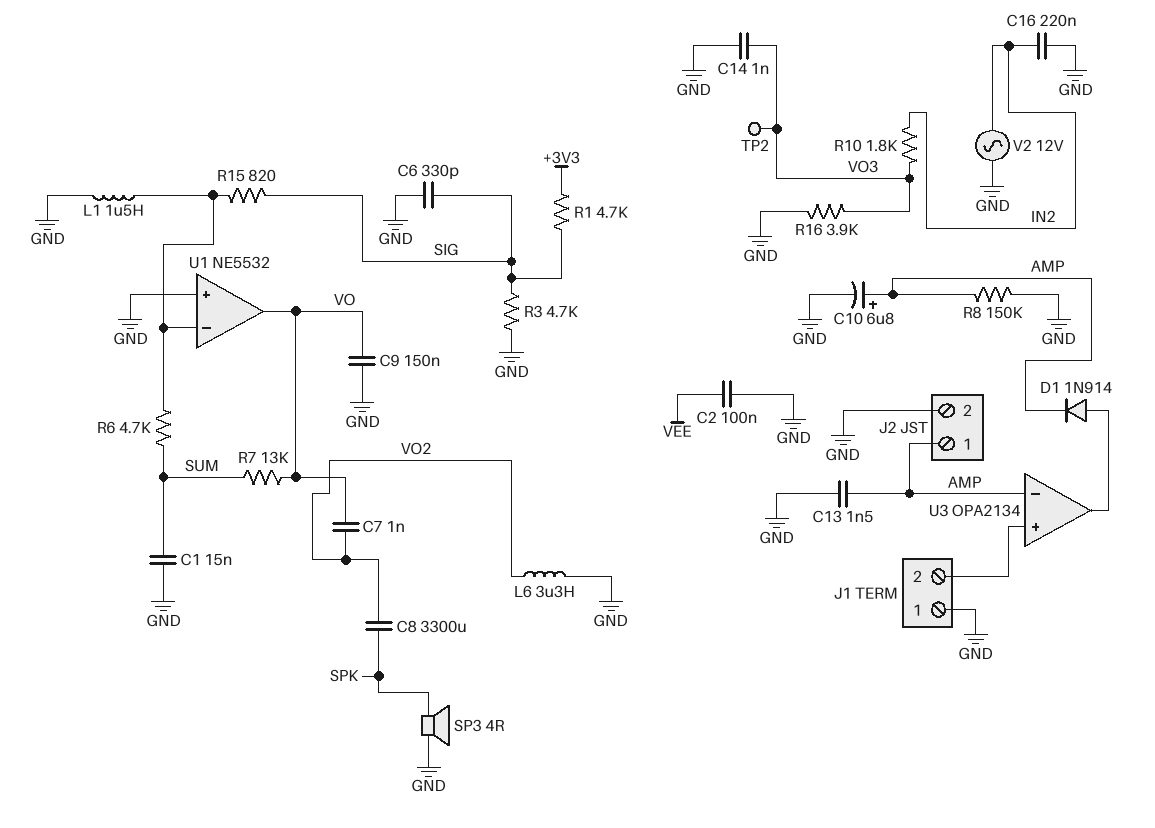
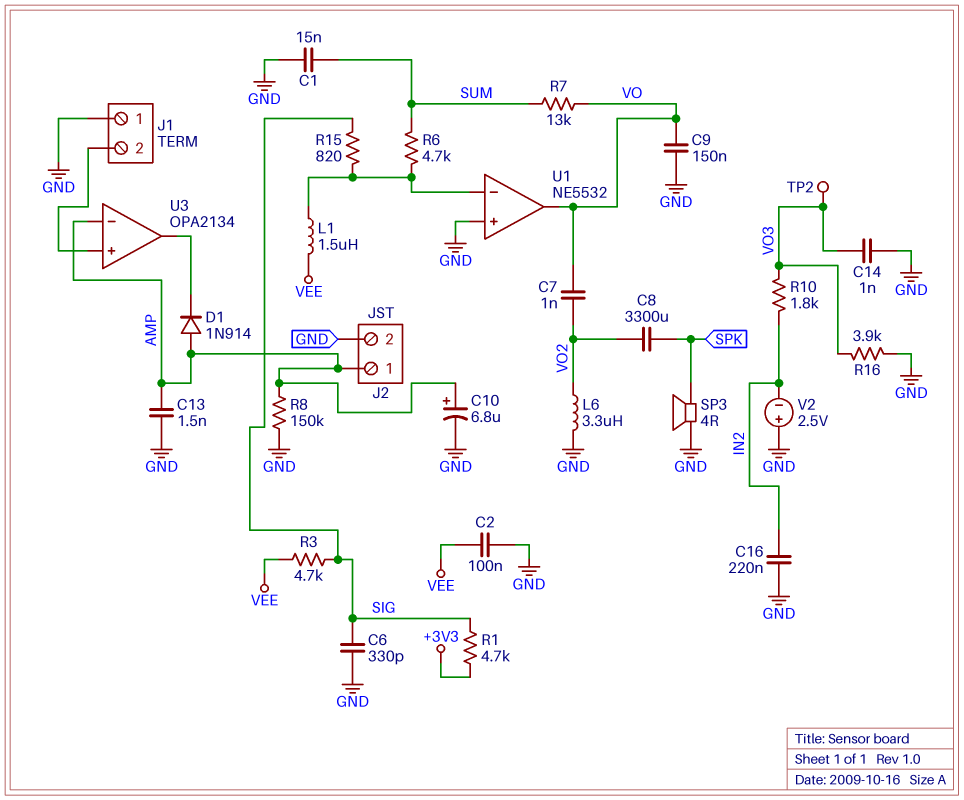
D1: diode 1N914 (A U3/out, K AMP) -> diode 1N914 (A AMP, K U3/out)
L1: 1.5uH (GND, U1/in-) -> 1.5uH (U1/in-, VEE)
R3: 4.7k (GND, SIG) -> 4.7k (SIG, VEE)
V2: AC 12V (GND, IN2) -> 2.5V (plus GND, minus IN2)

